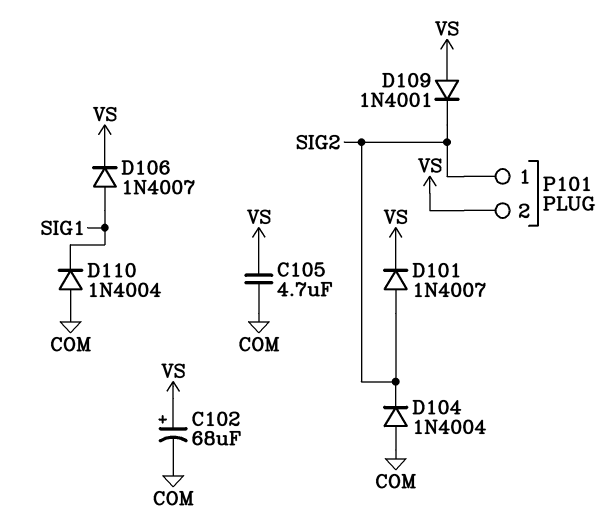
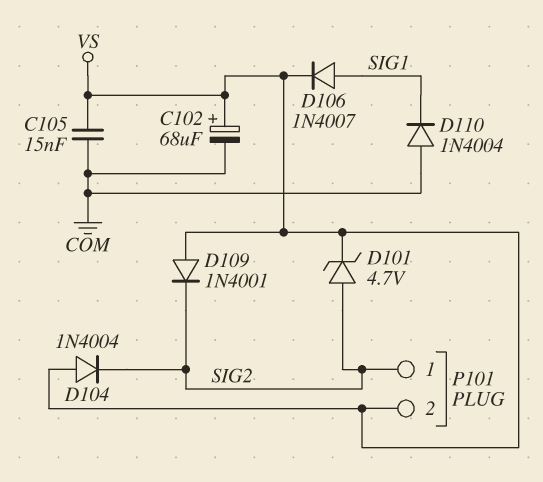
C105: 4.7uF (COM, VS) -> 15nF (COM, VS)
D101: diode 1N4007 (A SIG2, K VS) -> zener 4.7V (A SIG2, K VS)
D104: diode 1N4004 (A COM, K SIG2) -> diode 1N4004 (A VS, K SIG2)

